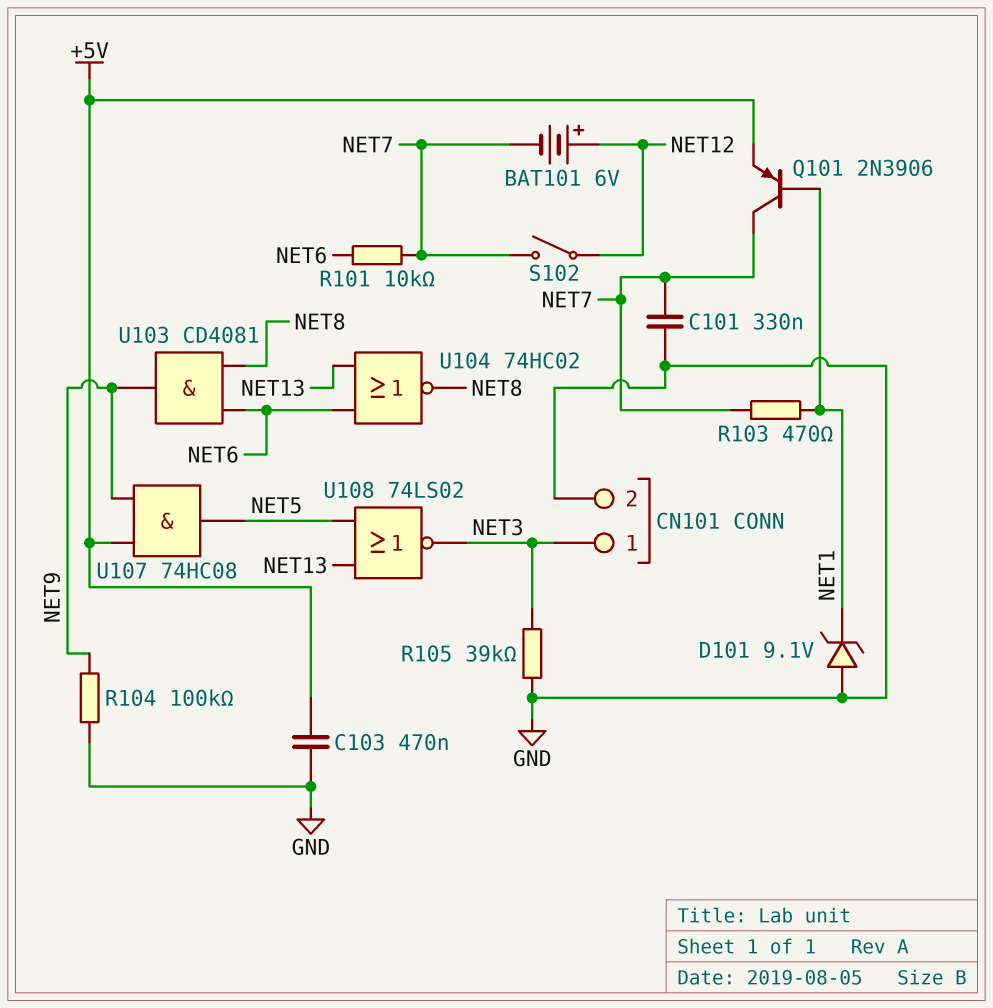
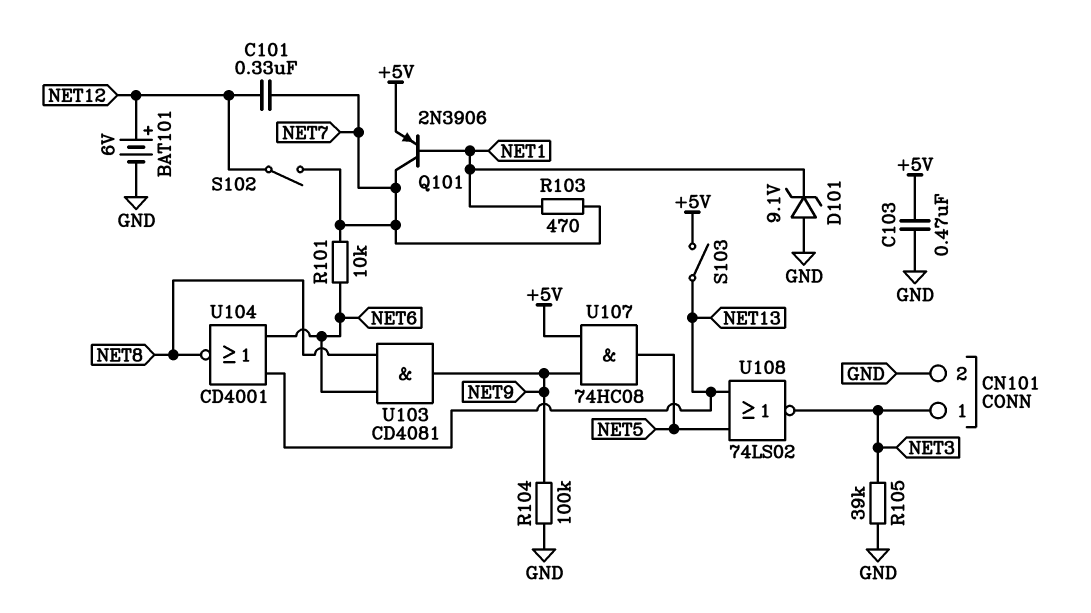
BAT101: 6V (plus NET12, minus NET7) -> 6V (plus NET12, minus GND)
C101: 330nF (GND, NET7) -> 330nF (NET7, NET12)
S103: none -> switch (+5V, NET13)
U104: NOR 74HC02 (in NET6, in NET13, out NET8) -> NOR CD4001 (in NET6, in NET13, out NET8)

